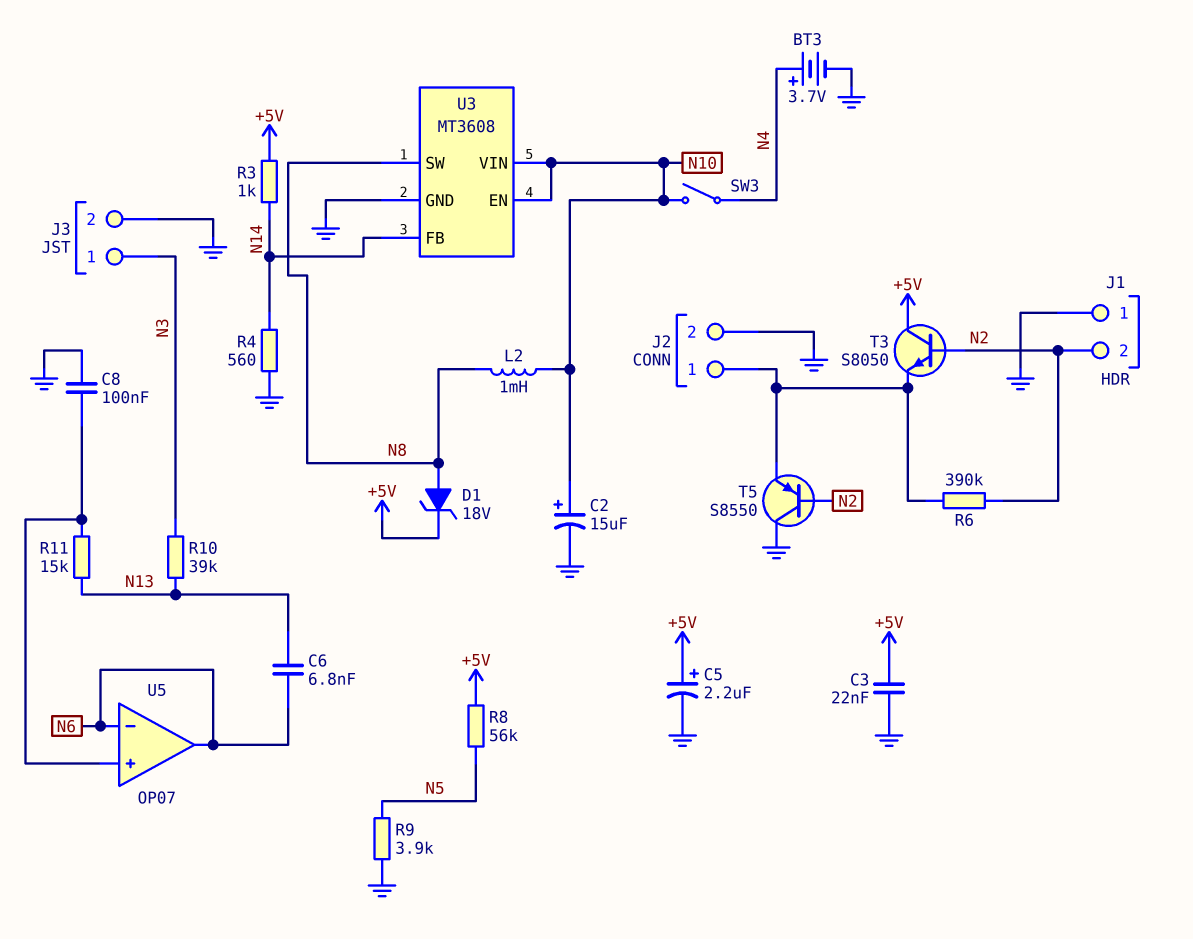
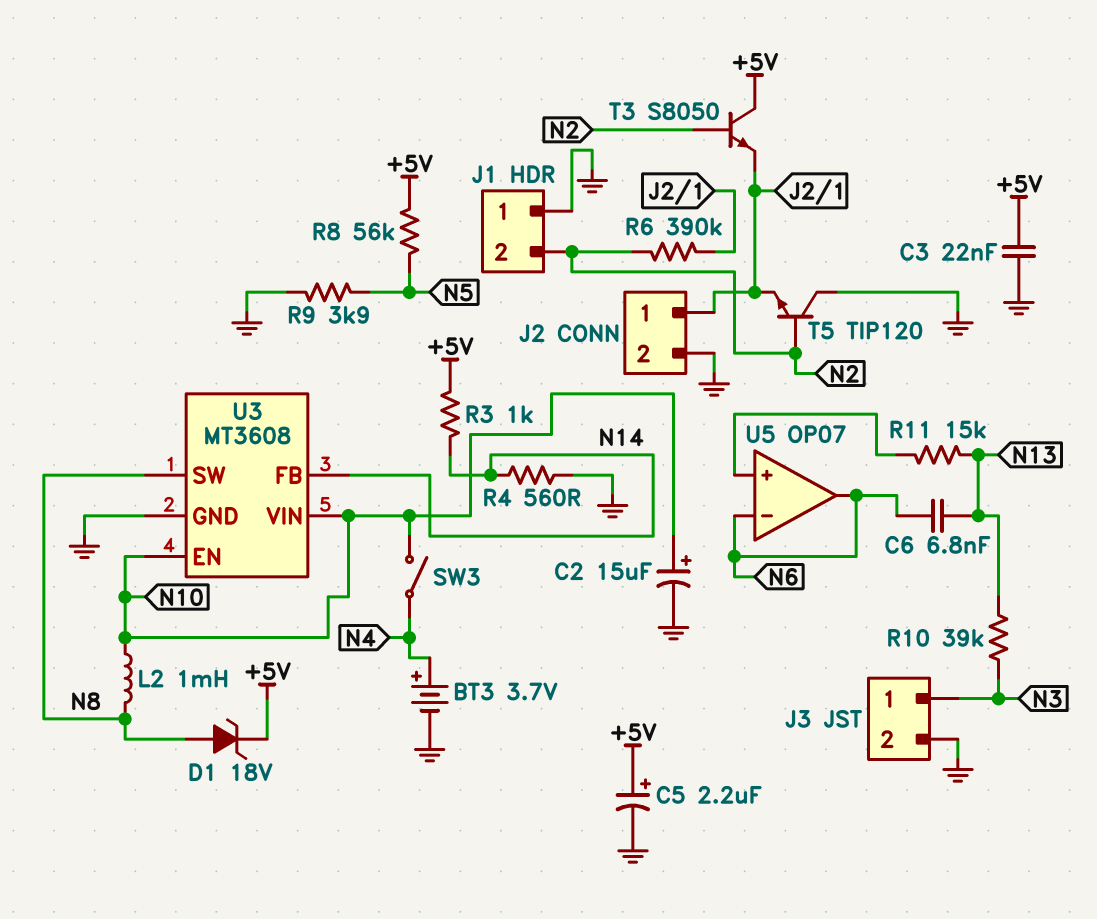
C8: 100nF (GND, U5/in+) -> none
T5: PNP S8550 (B N2, C GND, E J2/1) -> NPN TIP120 (B N2, C GND, E J2/1)

